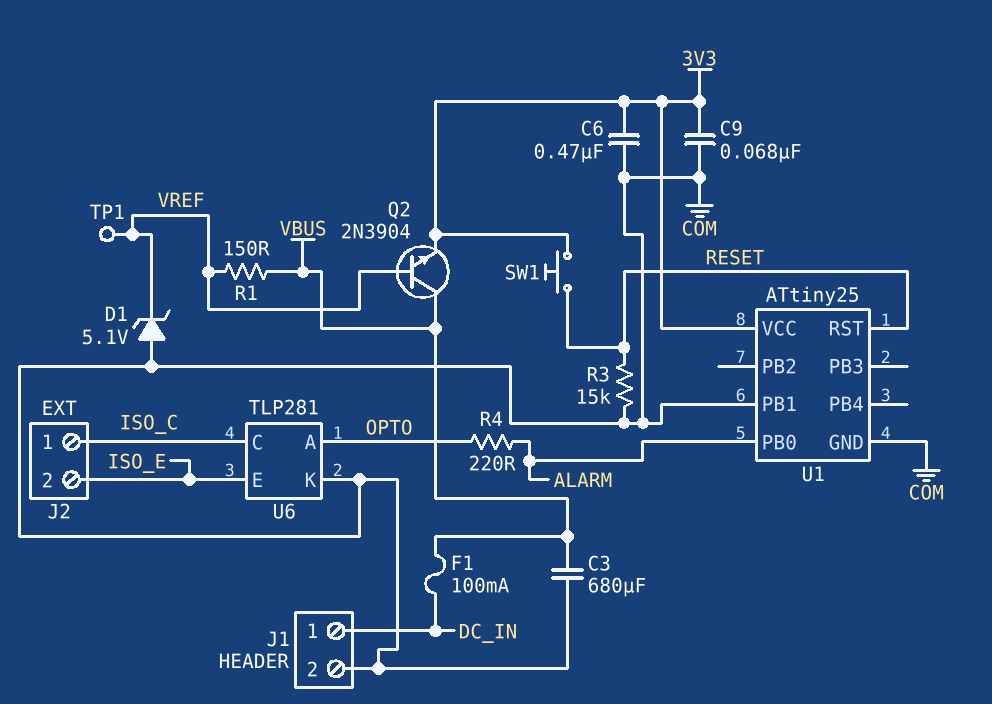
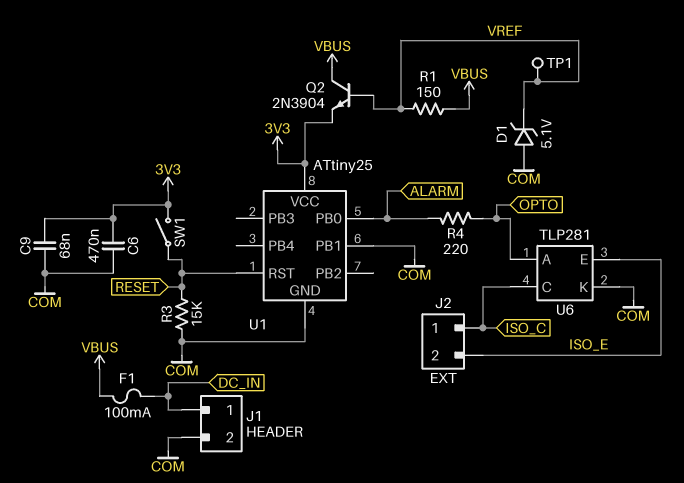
C3: 680uF (COM, VBUS) -> none
SW1: button (3V3, RESET) -> switch (3V3, RESET)

